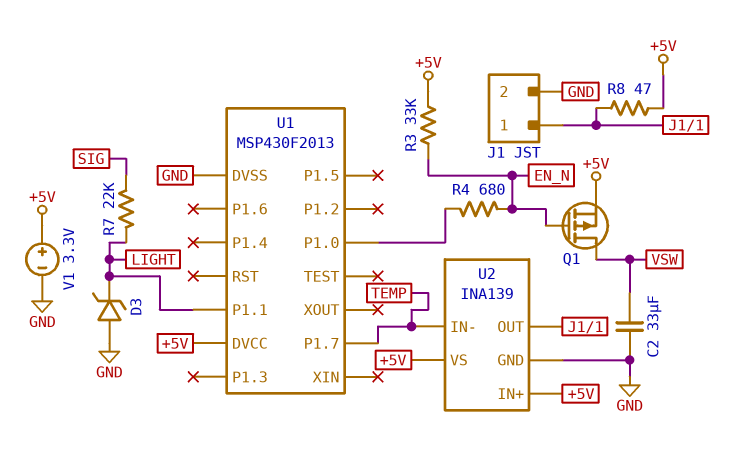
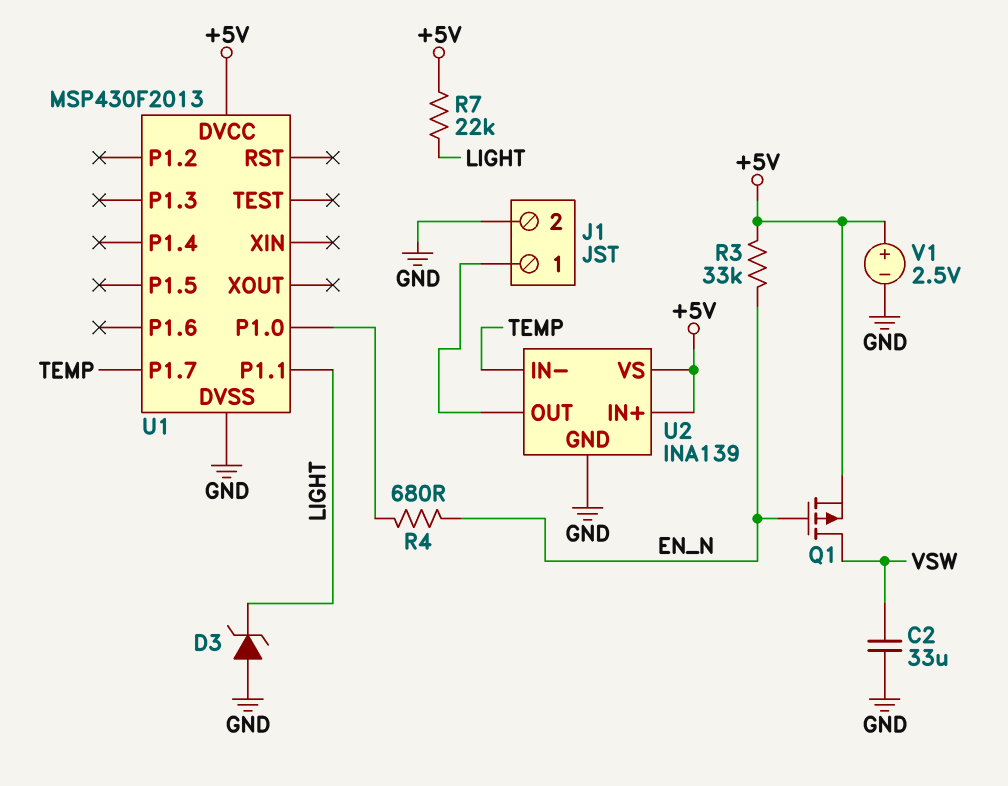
R7: 22k (LIGHT, SIG) -> 22k (+5V, LIGHT)
R8: 47 (+5V, J1/1) -> none
V1: 3.3V (plus +5V, minus GND) -> 2.5V (plus +5V, minus GND)

